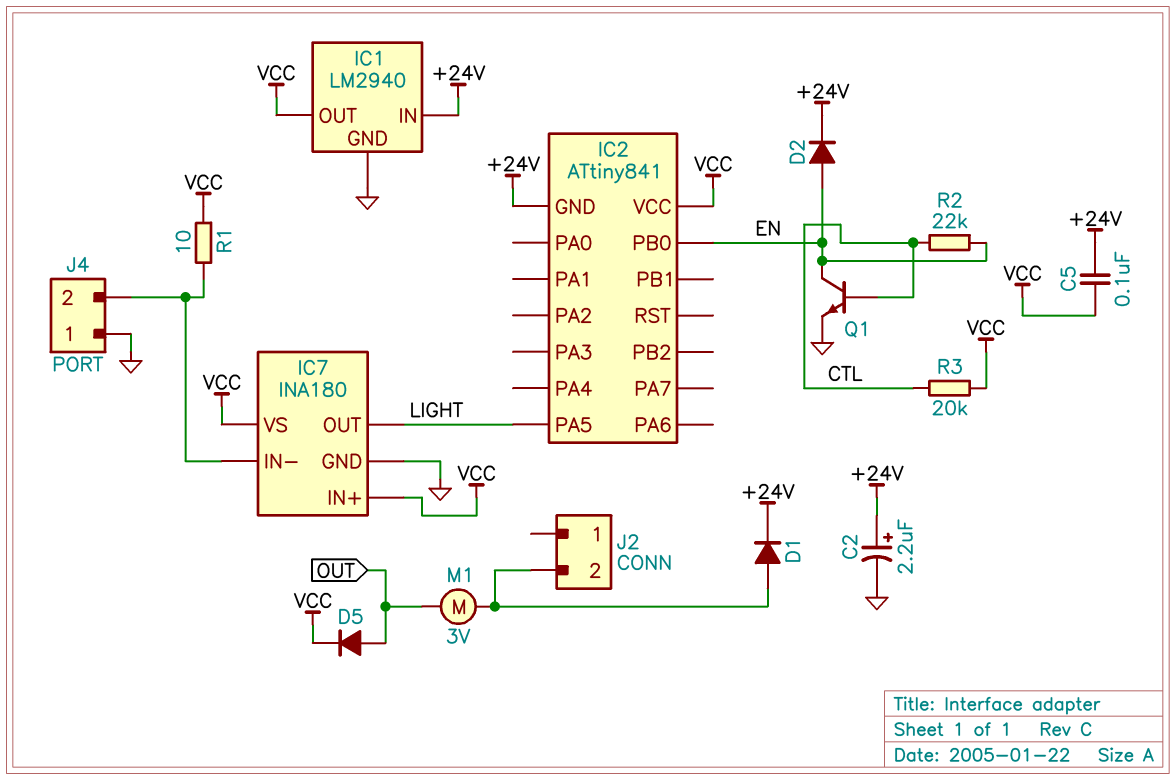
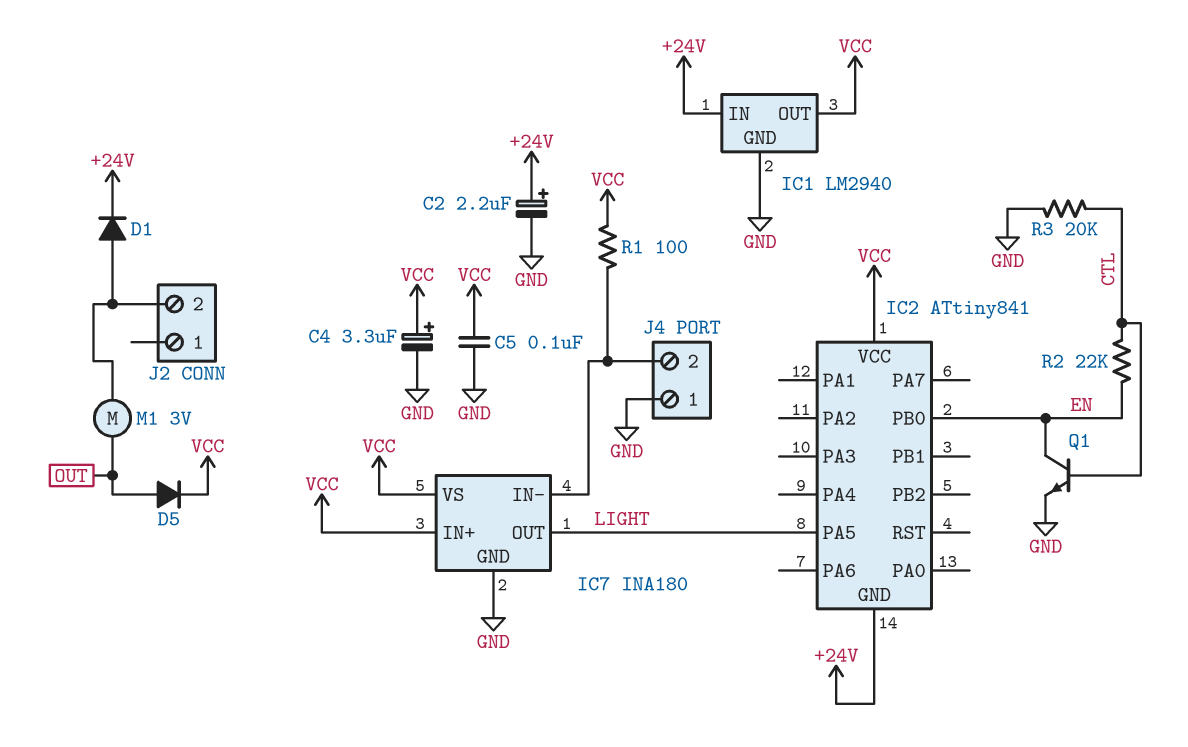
C4: none -> 3.3uF (plus VCC, minus GND)
C5: 100nF (+24V, VCC) -> 100nF (GND, VCC)
D2: diode (A EN, K +24V) -> none
R1: 10 (IC7/IN-, VCC) -> 100 (IC7/IN-, VCC)
R3: 20k (CTL, VCC) -> 20k (CTL, GND)

